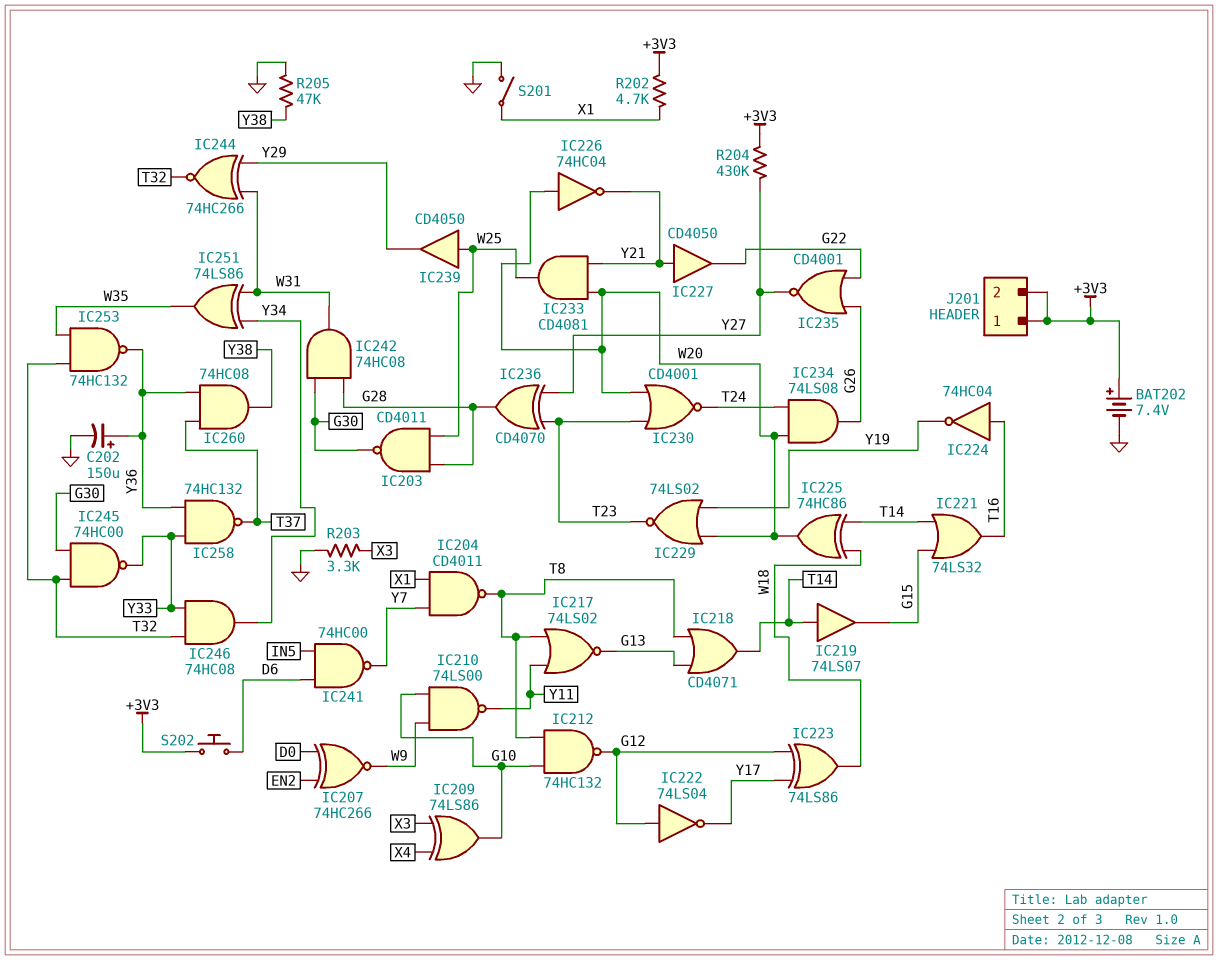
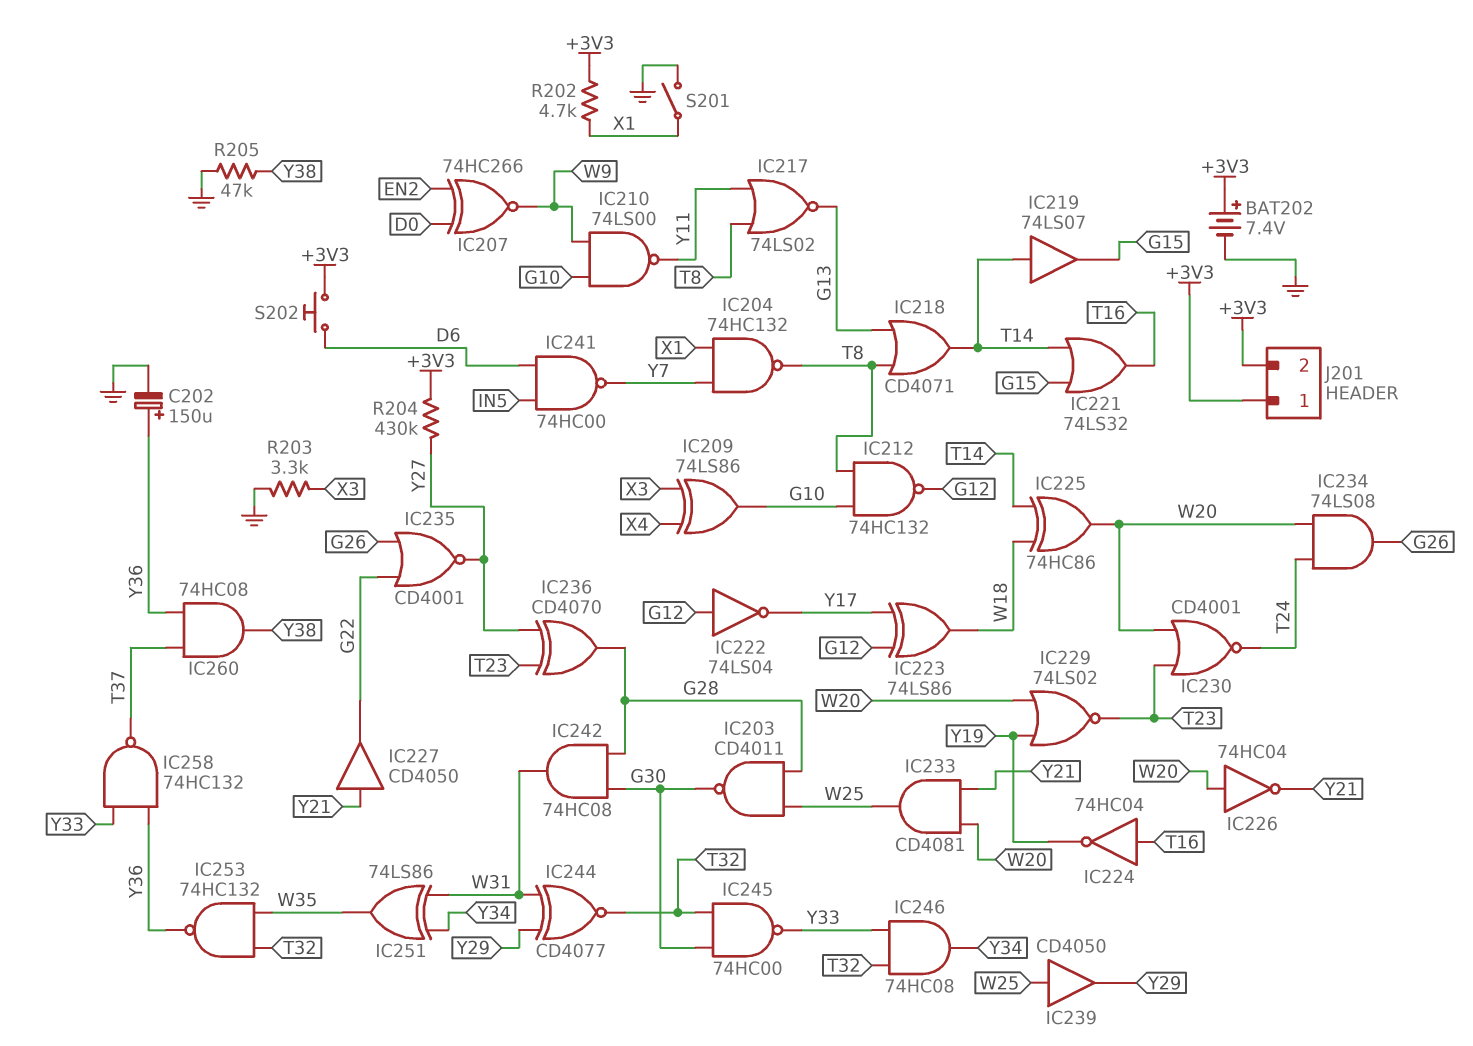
IC204: NAND CD4011 (in X1, in Y7, out T8) -> NAND 74HC132 (in X1, in Y7, out T8)
IC244: XNOR 74HC266 (in W31, in Y29, out T32) -> XNOR CD4077 (in W31, in Y29, out T32)

